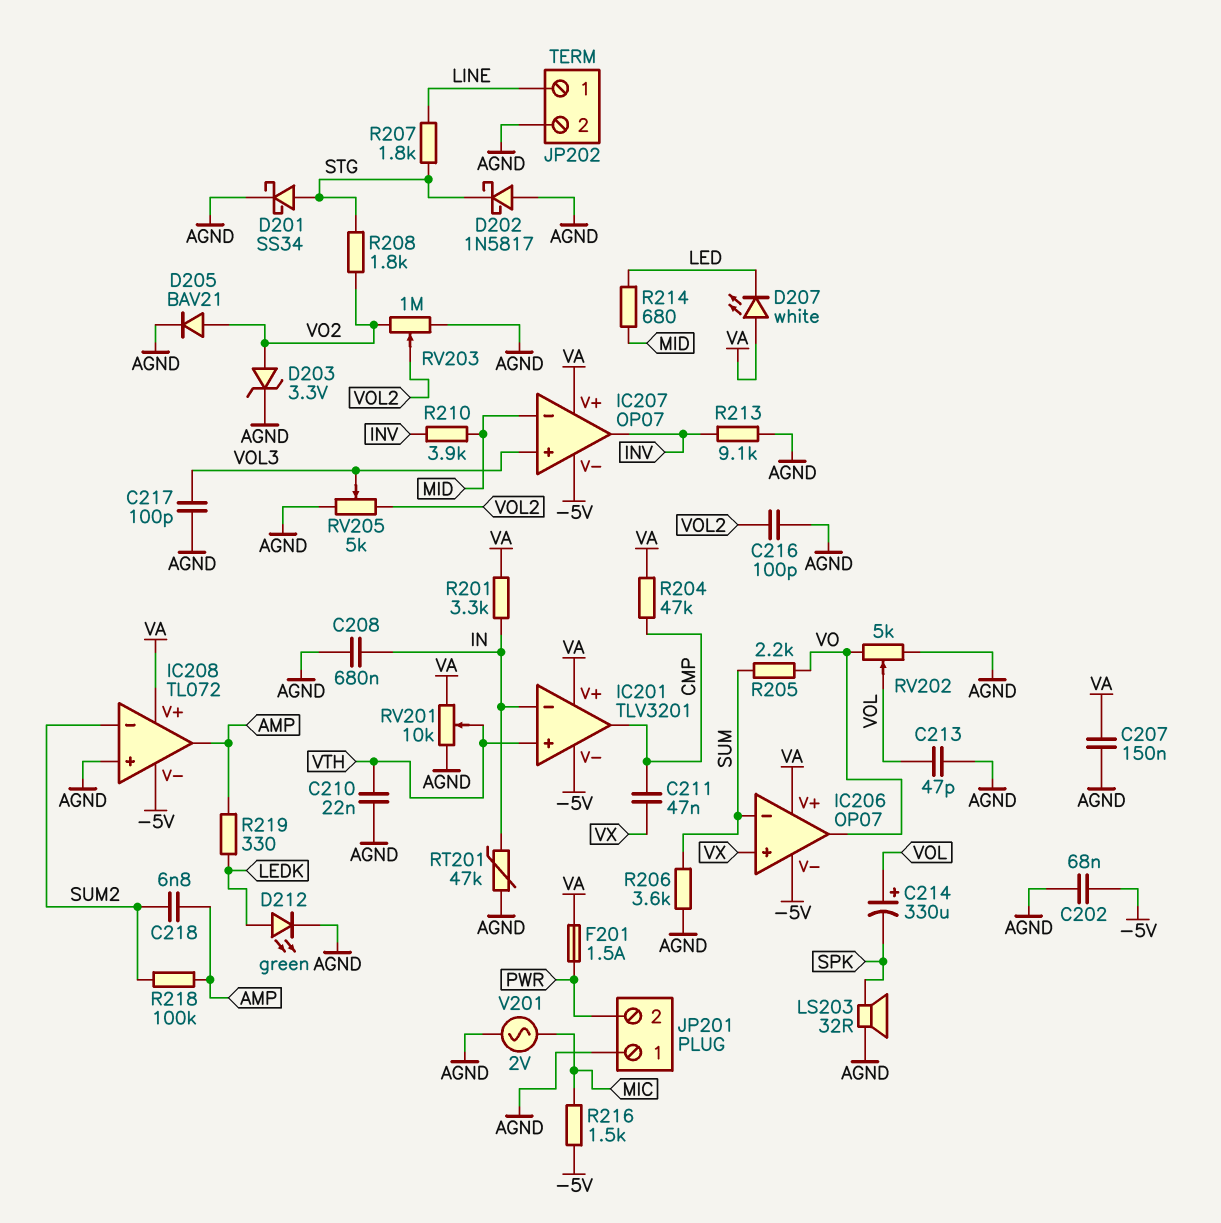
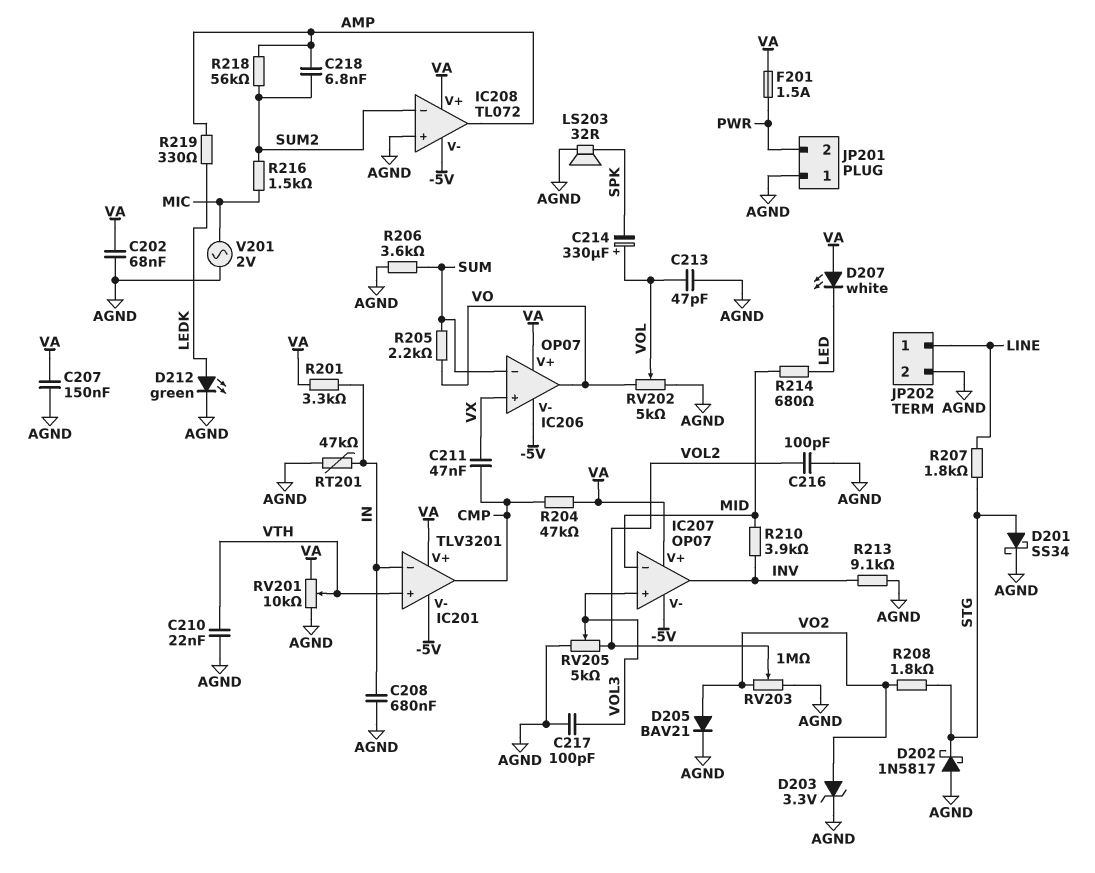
C202: 68nF (-5V, AGND) -> 68nF (AGND, VA)
R216: 1.5k (-5V, MIC) -> 1.5k (MIC, SUM2)
R218: 100k (AMP, SUM2) -> 56k (AMP, SUM2)

